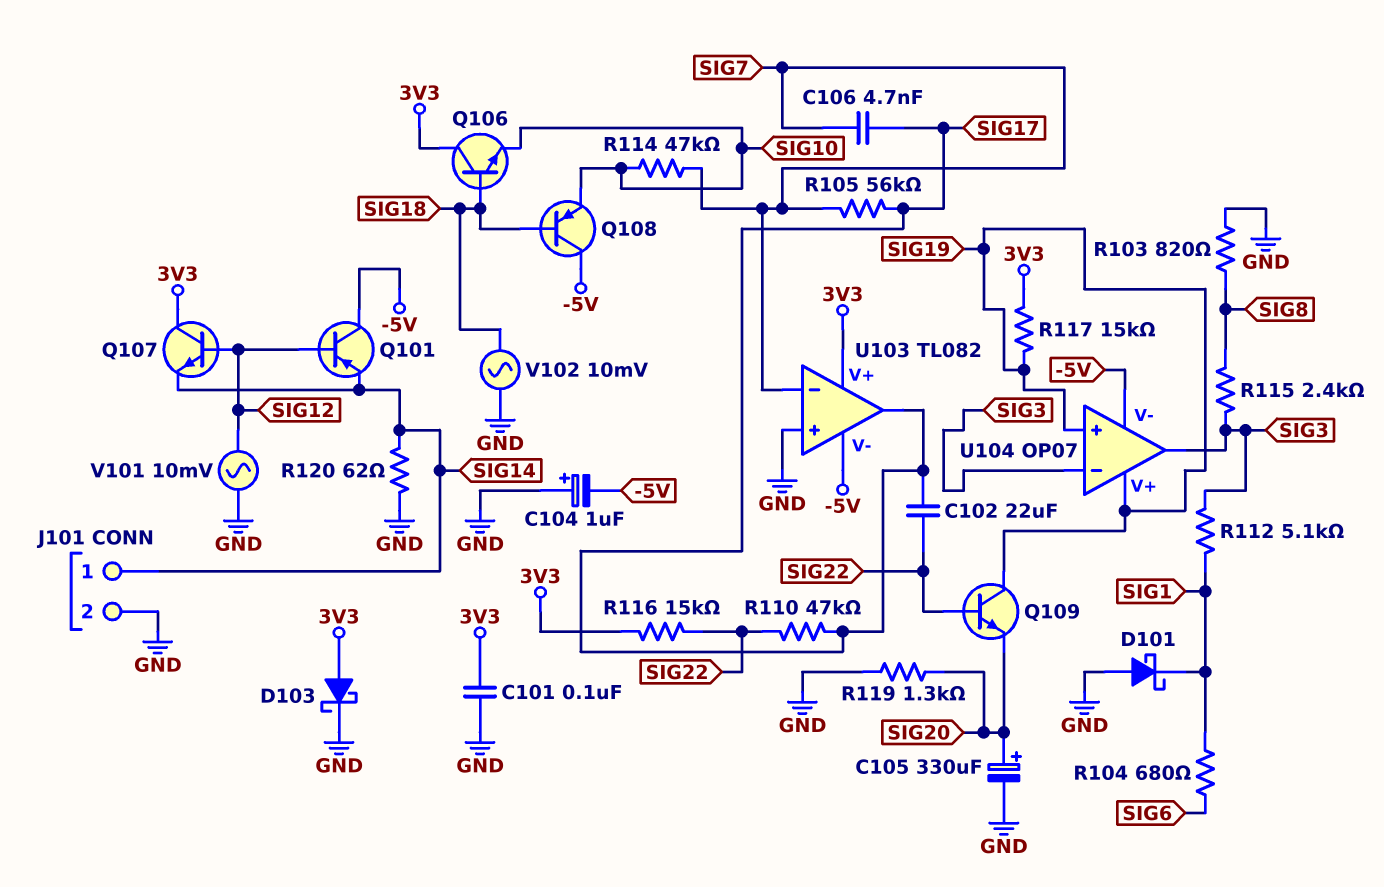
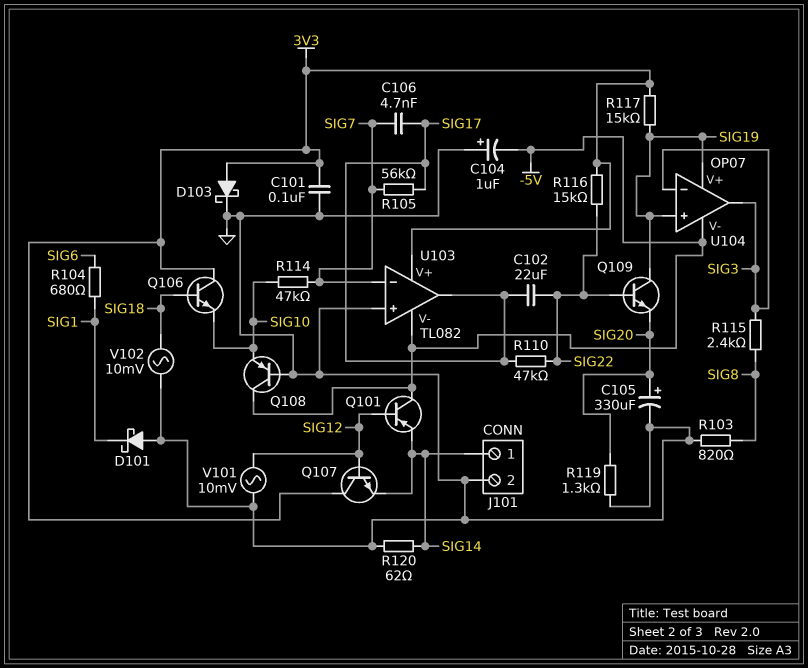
Q108: PNP (B SIG18, C -5V, E SIG10) -> PNP (B GND, C -5V, E SIG10)
R112: 5.1k (SIG1, SIG3) -> none

